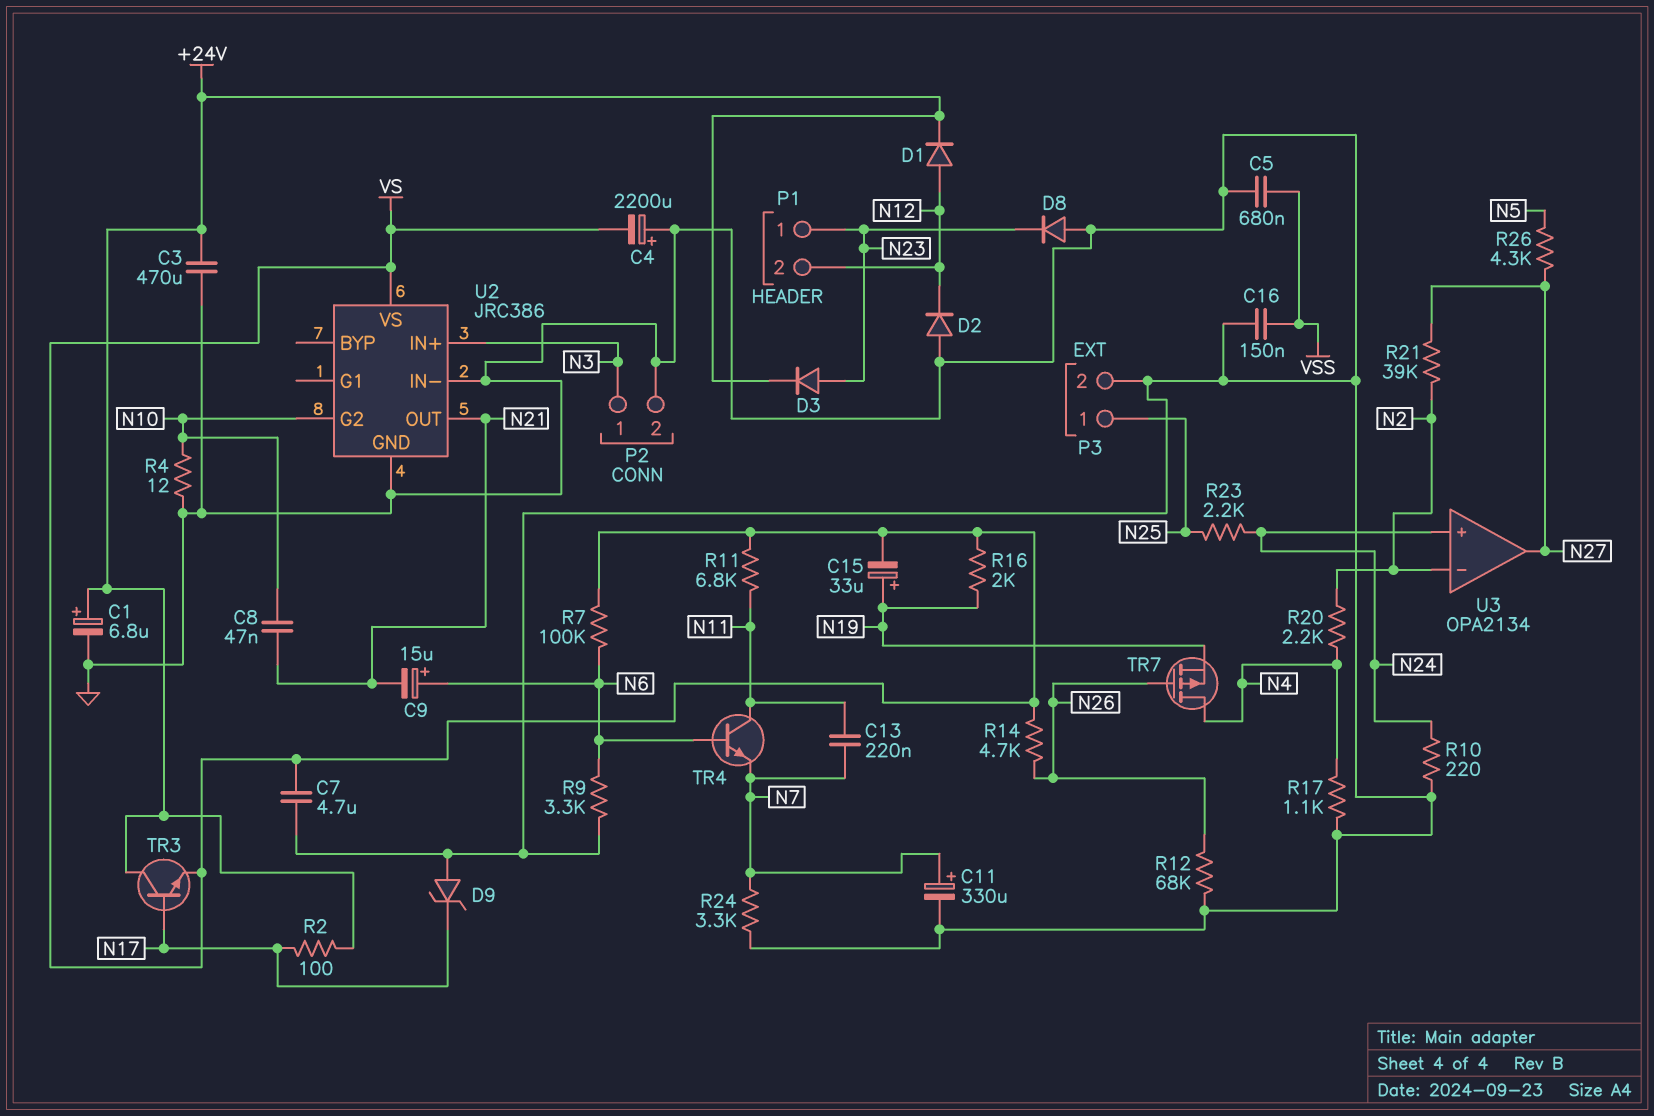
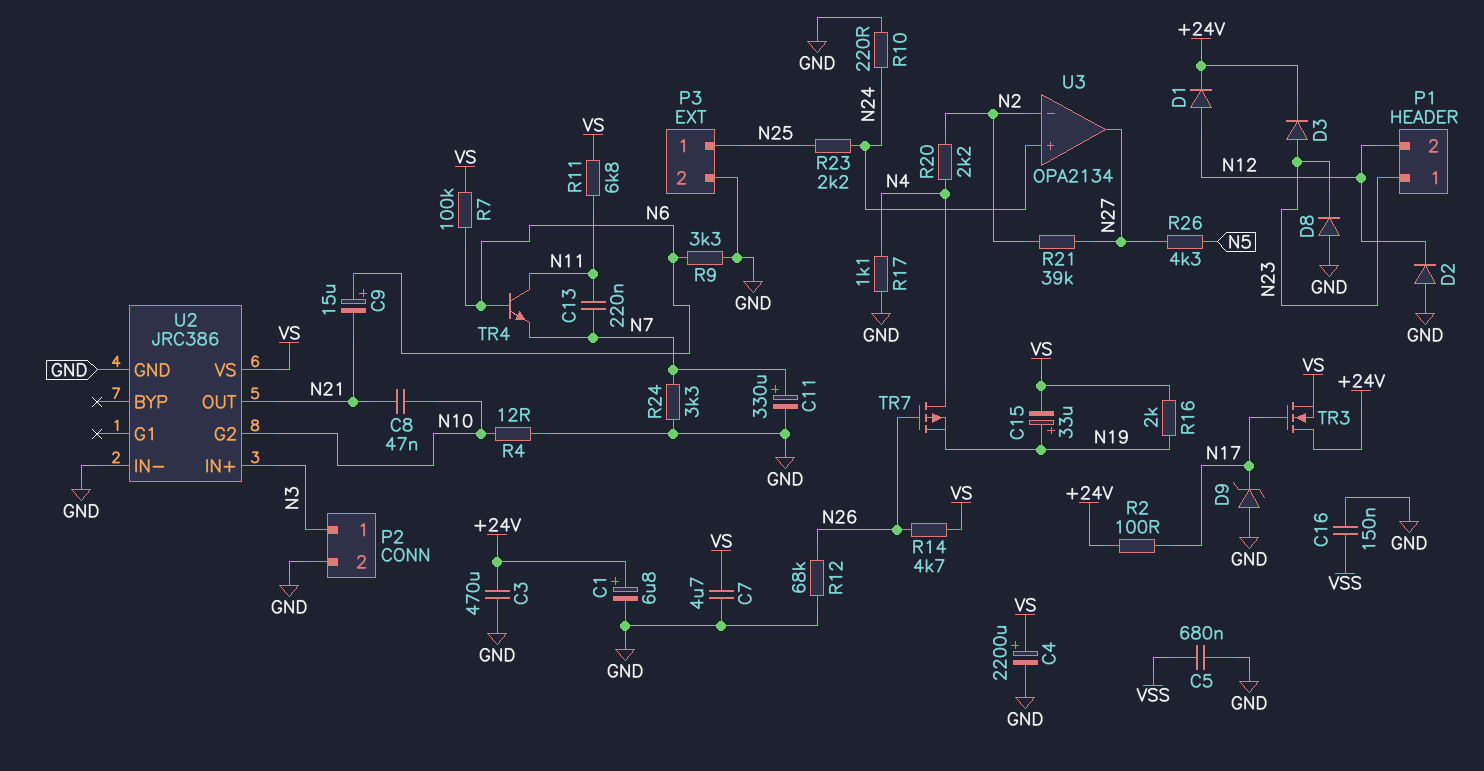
C4: 2200uF (plus GND, minus VS) -> 2200uF (plus VS, minus GND)
TR3: NPN (B N17, C +24V, E VS) -> NMOS (G N17, D +24V, S VS)

